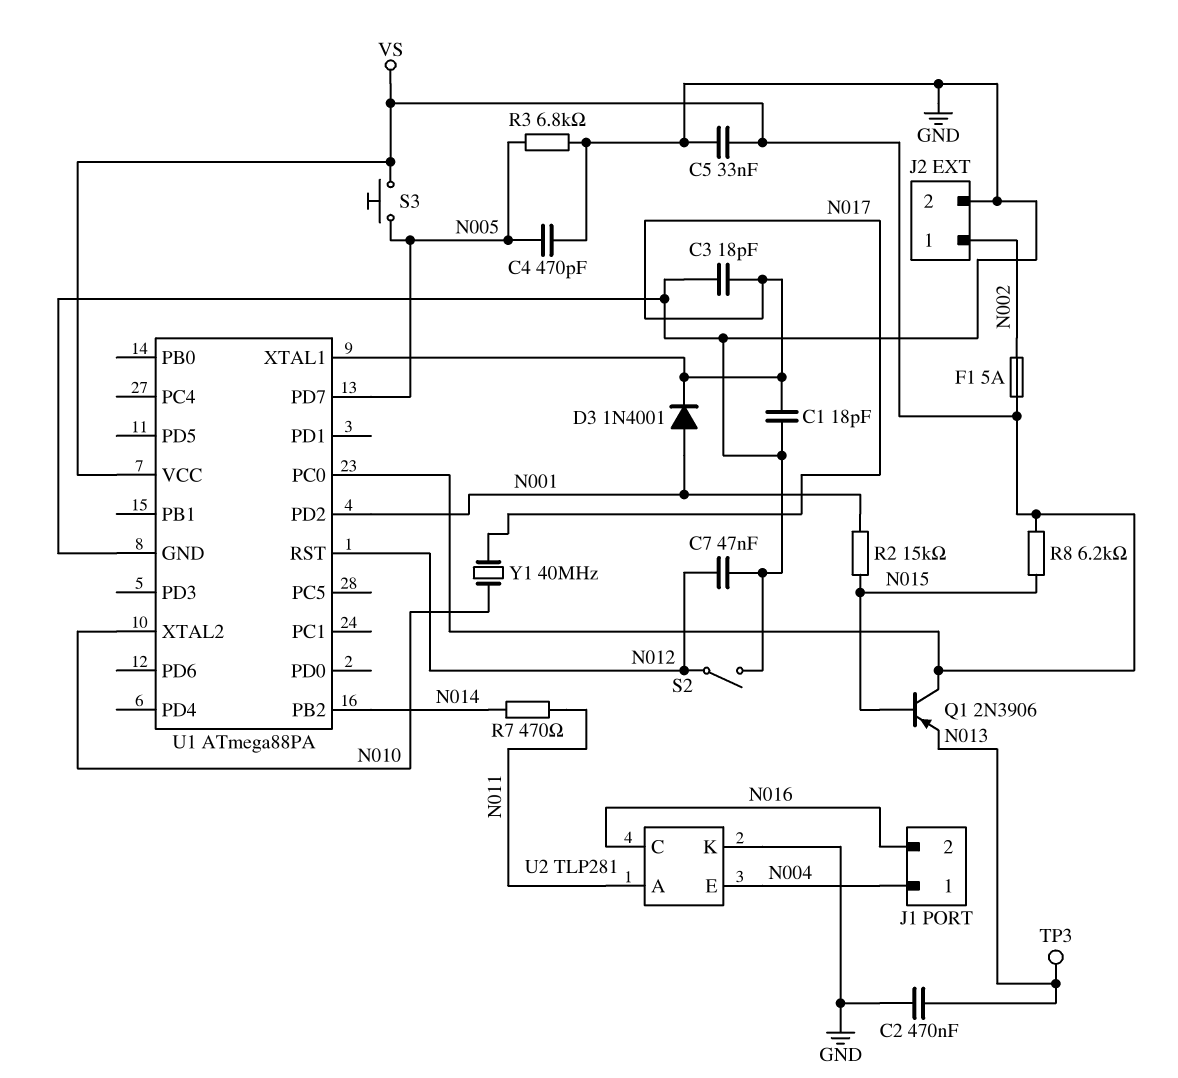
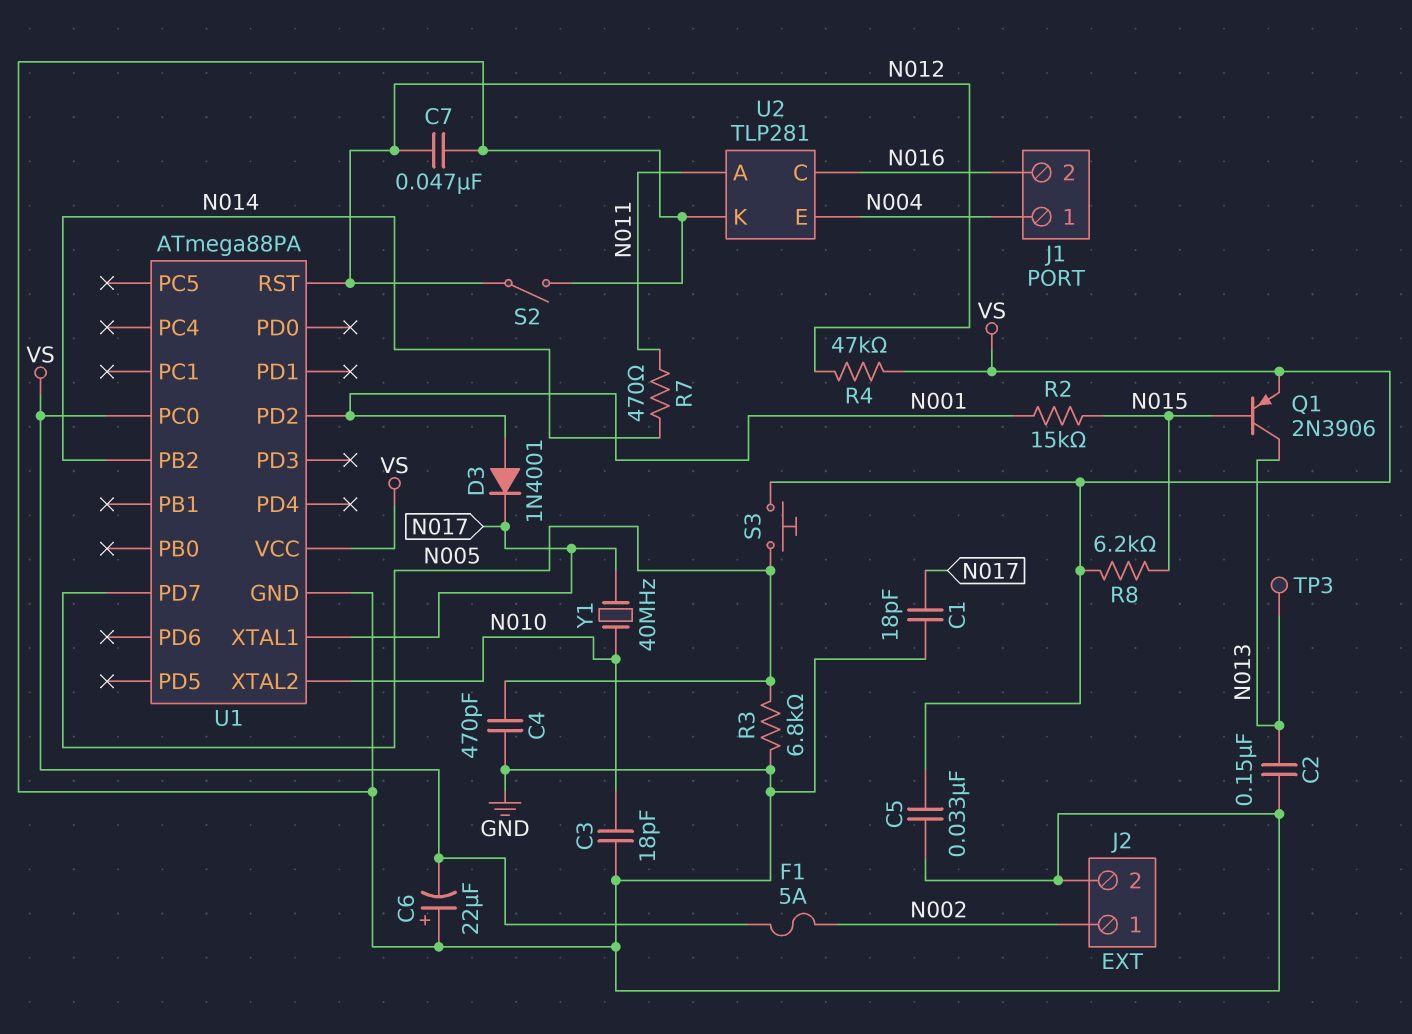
C2: 470nF (GND, N013) -> 150nF (GND, N013)
C3: 18pF (GND, N017) -> 18pF (GND, N010)
C6: none -> 22uF (plus GND, minus VS)
Q1: PNP 2N3906 (B N015, C VS, E N013) -> PNP 2N3906 (B N015, C N013, E VS)
R4: none -> 47k (N012, VS)

